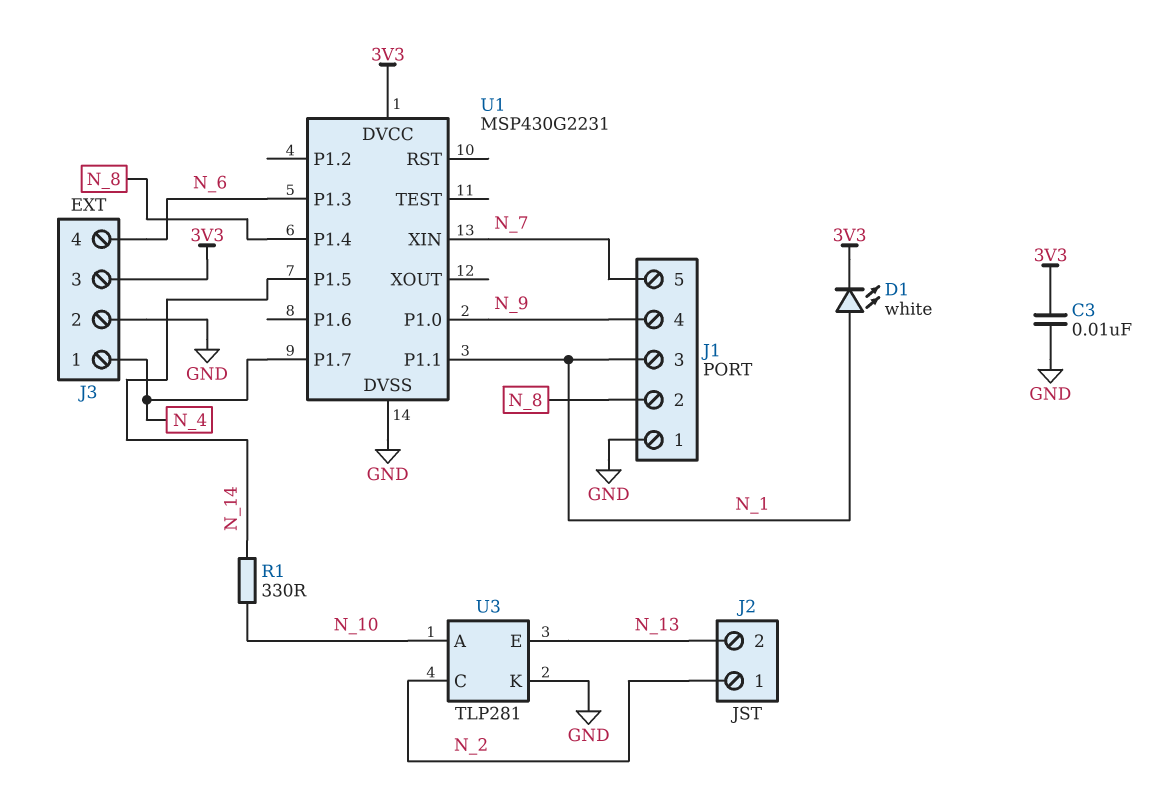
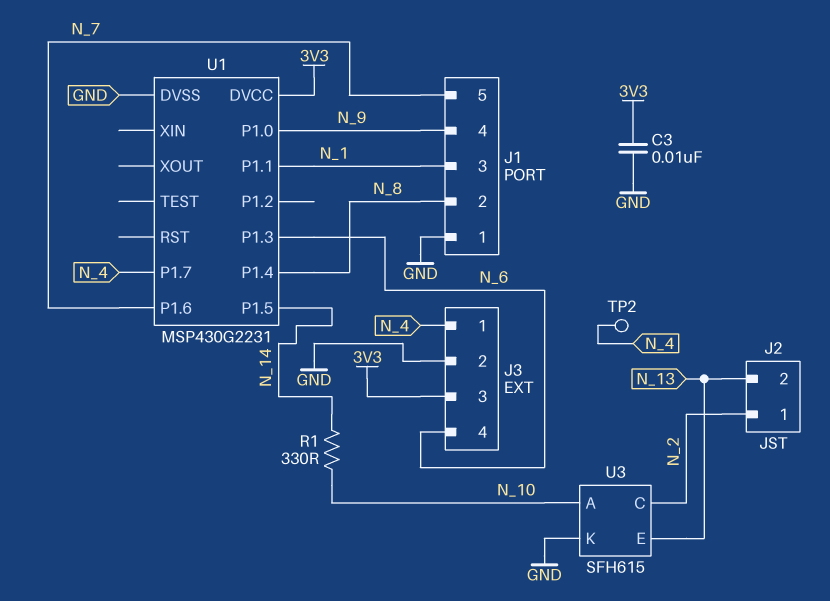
D1: LED white (A N_1, K 3V3) -> none
TP2: none -> test point (N_4)
U1 pin P1.6: none -> N_7
U1 pin XIN: N_7 -> none
U3: TLP281 -> SFH615

